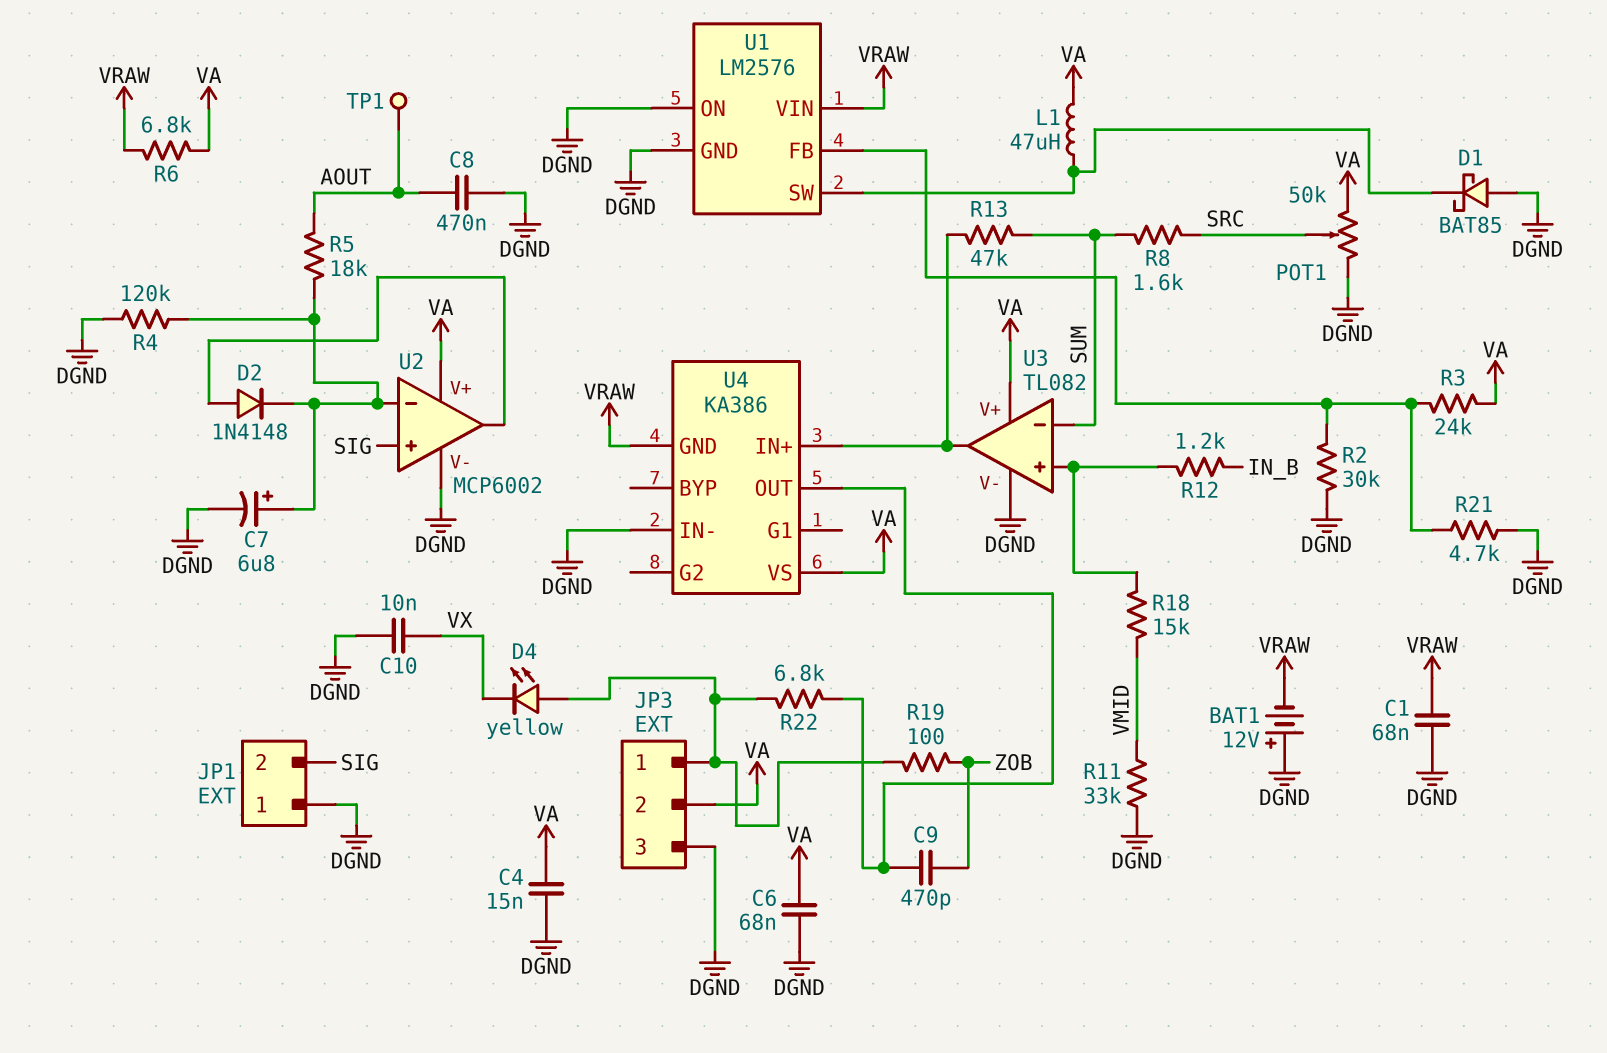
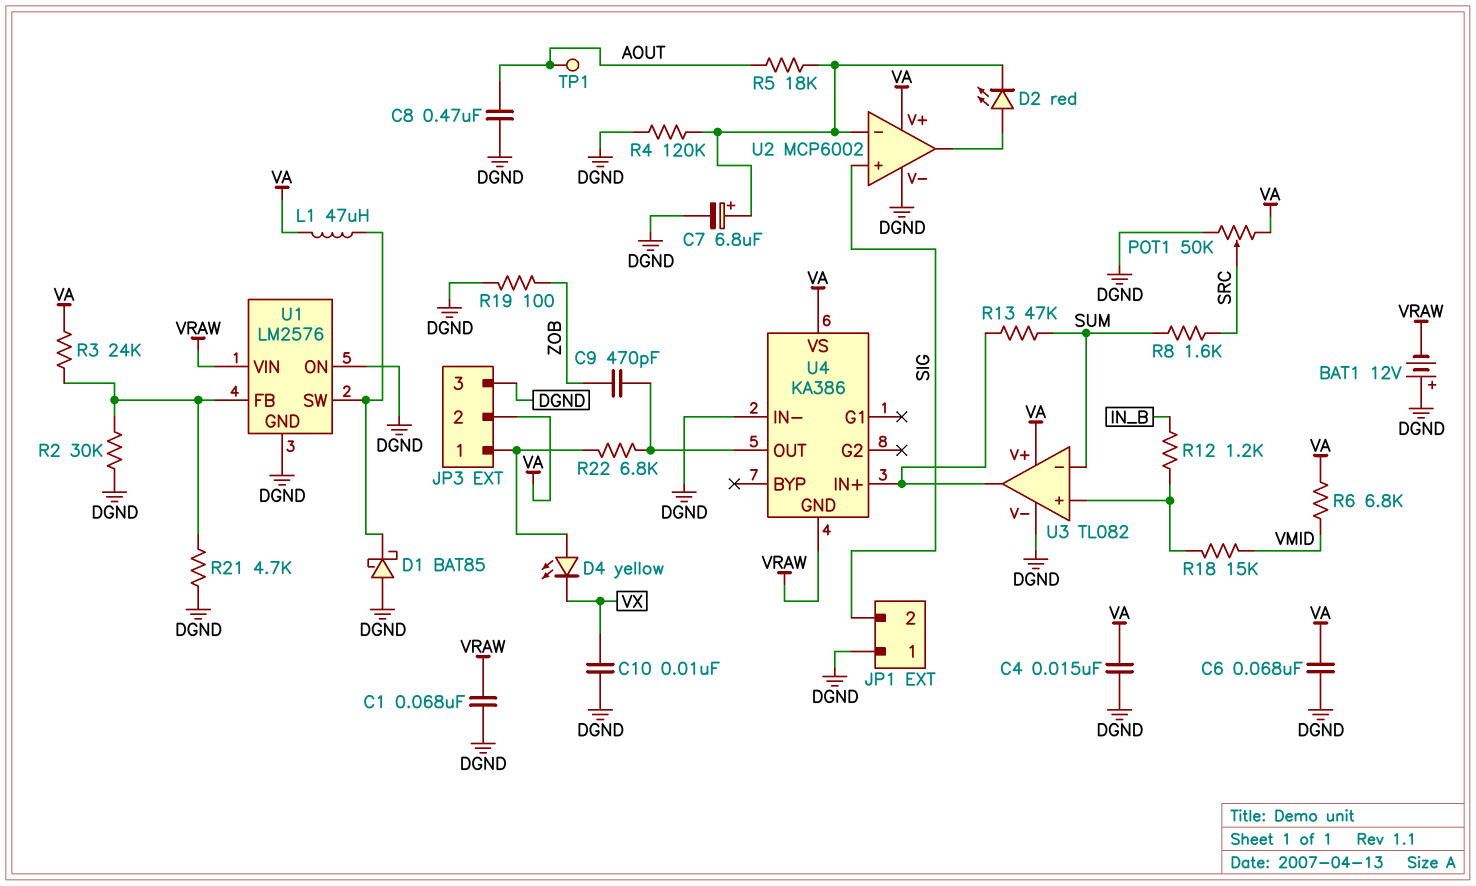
D2: diode 1N4148 (A U2/out, K U2/in-) -> LED red (A U2/out, K U2/in-)
R6: 6.8k (VA, VRAW) -> 6.8k (VA, VMID)
R11: 33k (DGND, VMID) -> none
R19: 100 (JP3/1, ZOB) -> 100 (DGND, ZOB)

